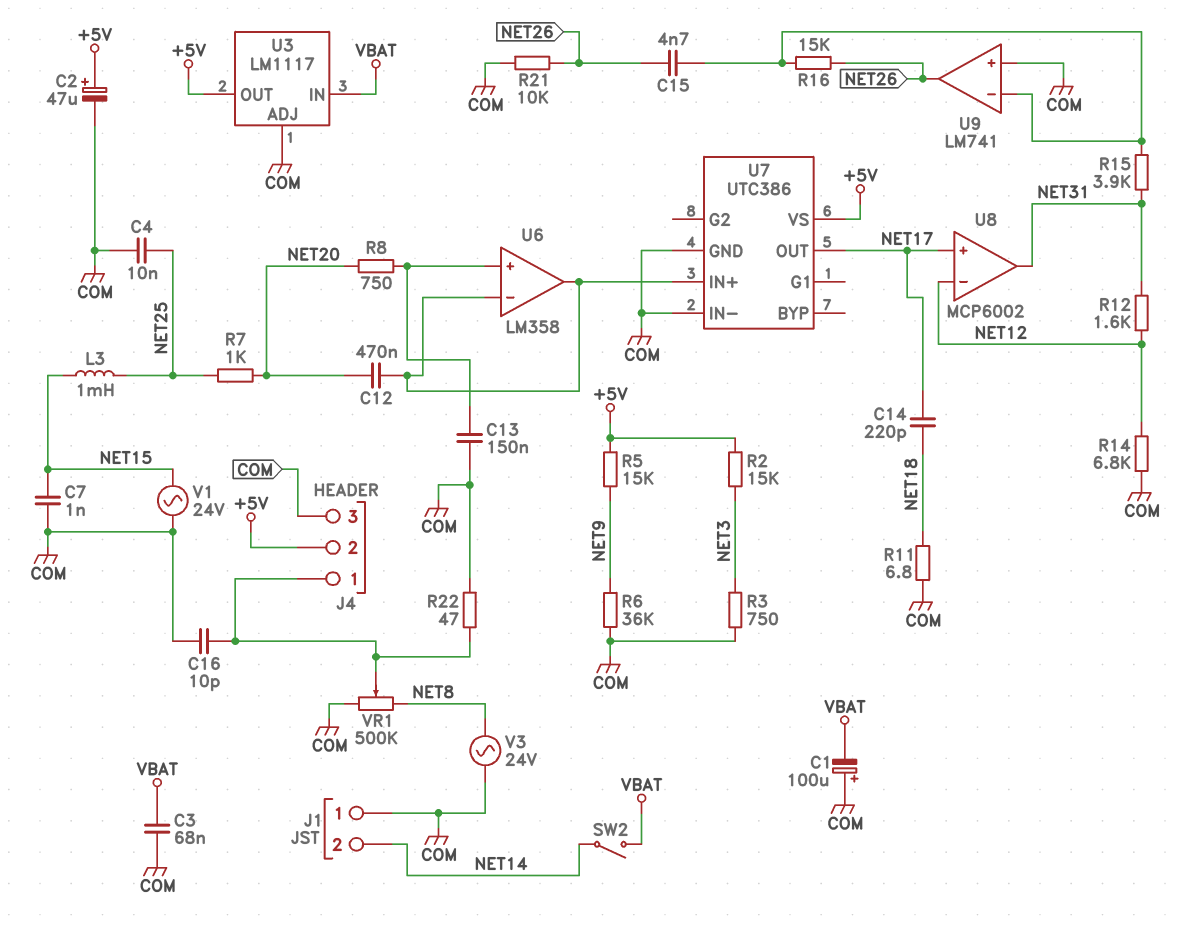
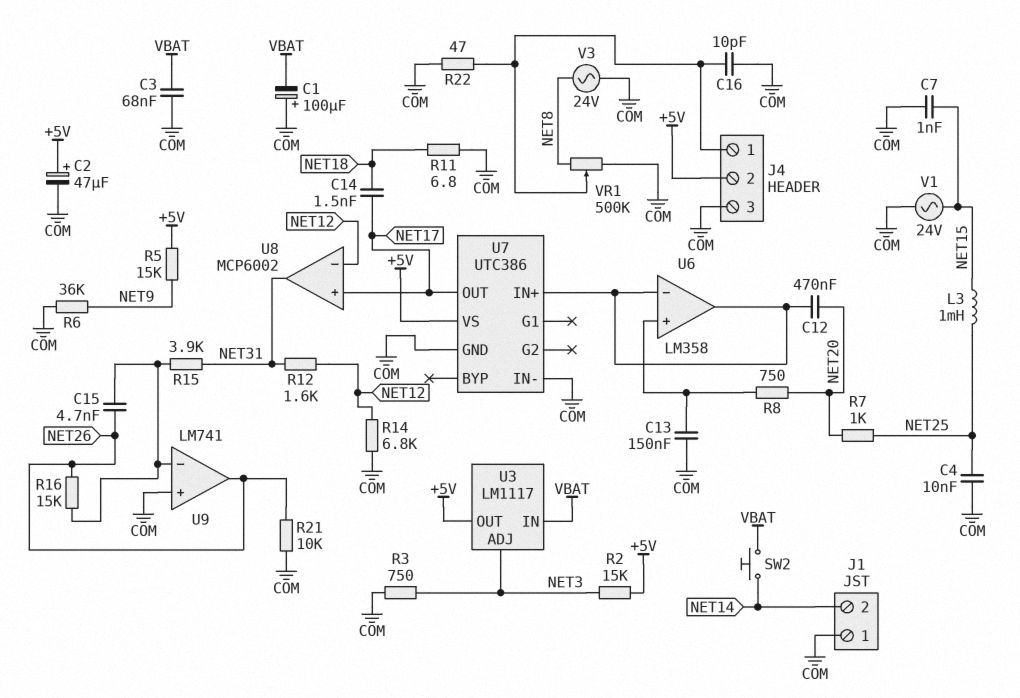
C14: 220pF (NET17, NET18) -> 1.5nF (NET17, NET18)
SW2: switch (NET14, VBAT) -> button (NET14, VBAT)
U3 pin ADJ: COM -> NET3

